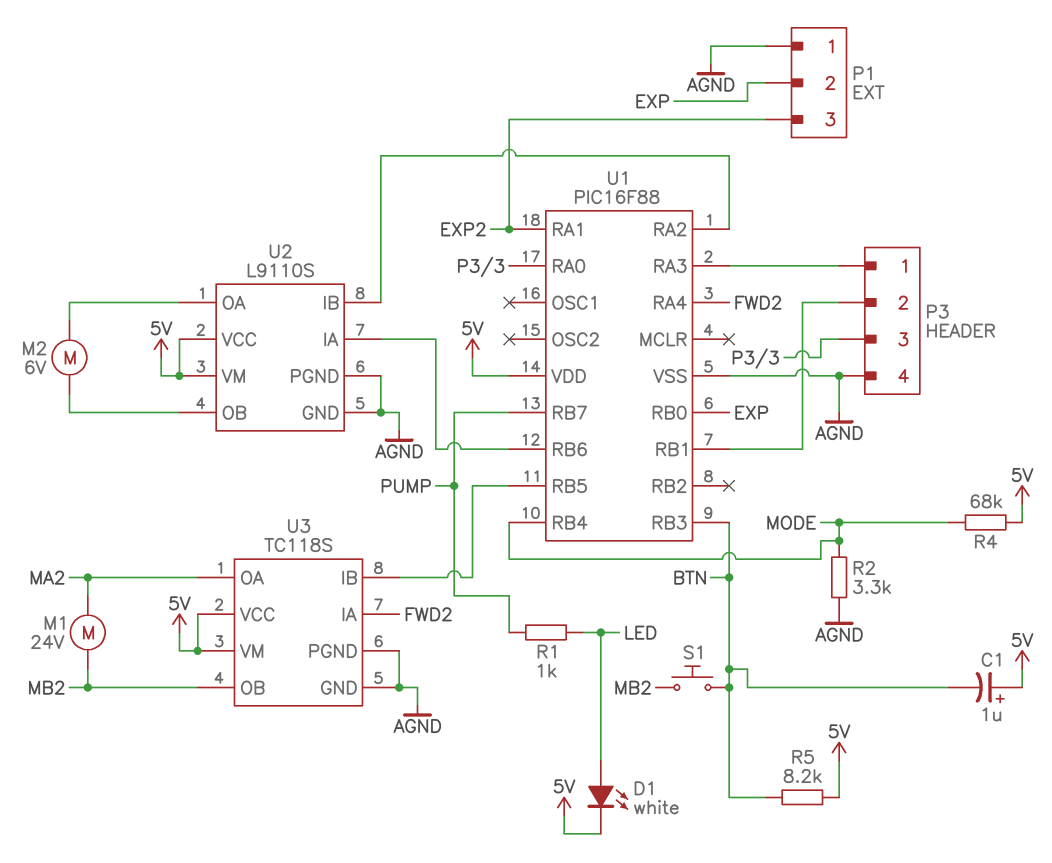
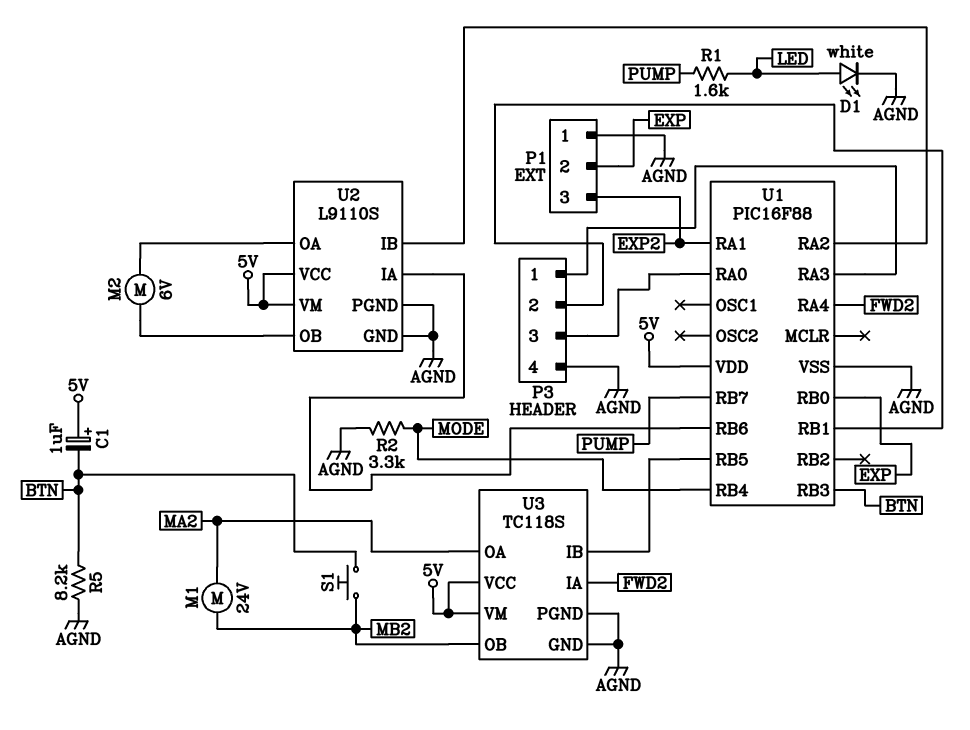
D1: LED white (A LED, K 5V) -> LED white (A LED, K AGND)
R1: 1k (LED, PUMP) -> 1.6k (LED, PUMP)
R4: 68k (5V, MODE) -> none
R5: 8.2k (5V, BTN) -> 8.2k (AGND, BTN)

